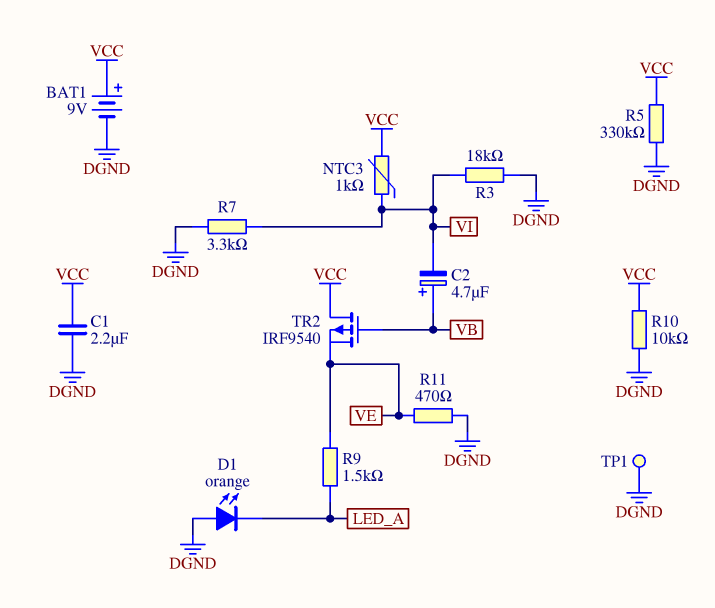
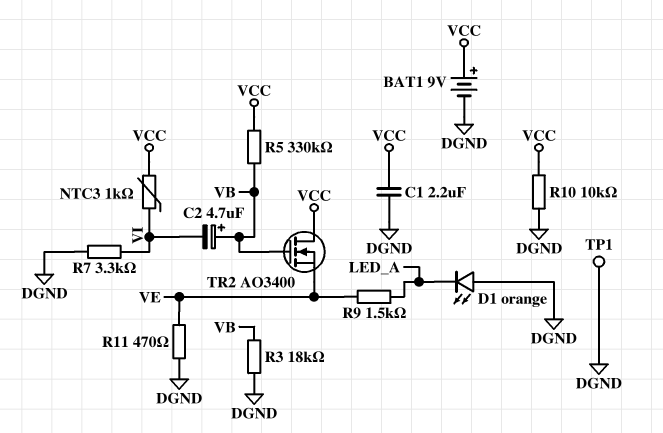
R3: 18k (DGND, VI) -> 18k (DGND, VB)
R5: 330k (DGND, VCC) -> 330k (VB, VCC)
TR2: PMOS IRF9540 (G VB, D VCC, S VE) -> NMOS AO3400 (G VB, D VCC, S VE)

